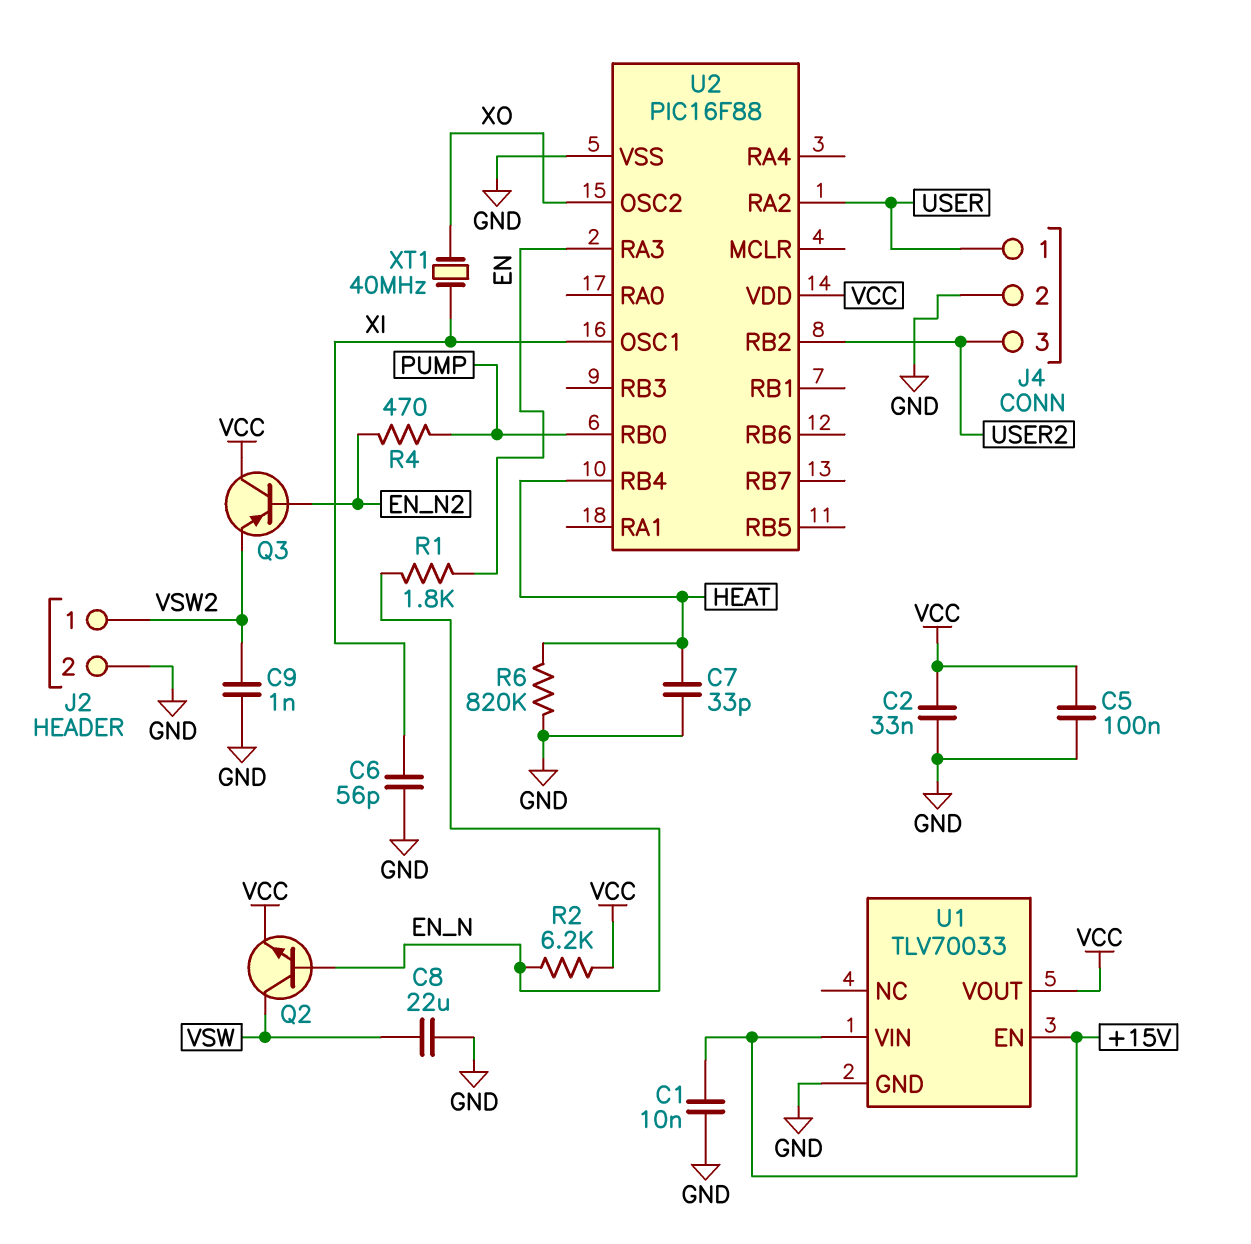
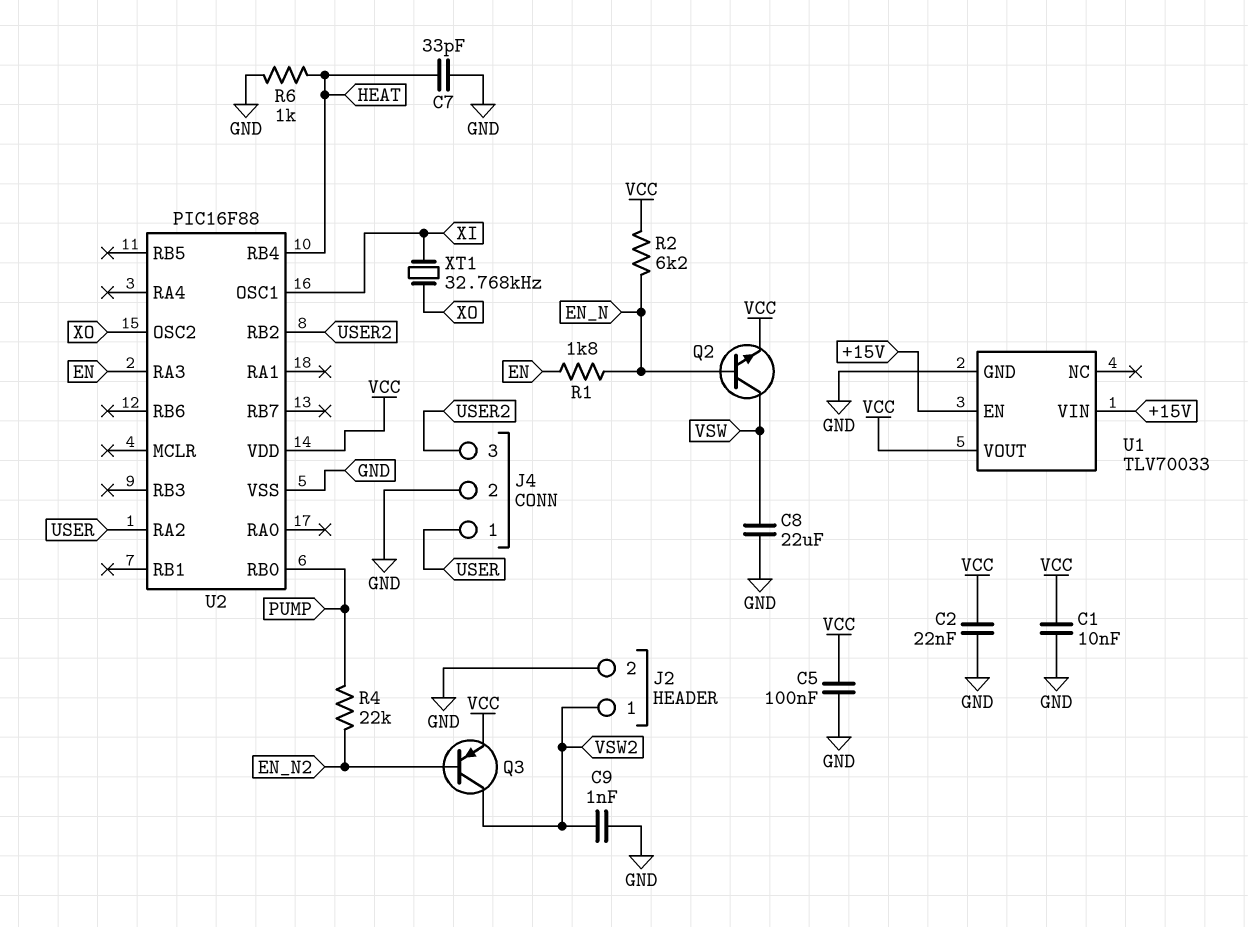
C1: 10nF (+15V, GND) -> 10nF (GND, VCC)
C2: 33nF (GND, VCC) -> 22nF (GND, VCC)
C6: 56pF (GND, XI) -> none
Q3: PNP (B EN_N2, C VCC, E VSW2) -> PNP (B EN_N2, C VSW2, E VCC)
R4: 470 (EN_N2, PUMP) -> 22k (EN_N2, PUMP)
R6: 820k (GND, HEAT) -> 1k (GND, HEAT)
XT1: 40MHz (XI, XO) -> 32.768kHz (XI, XO)

